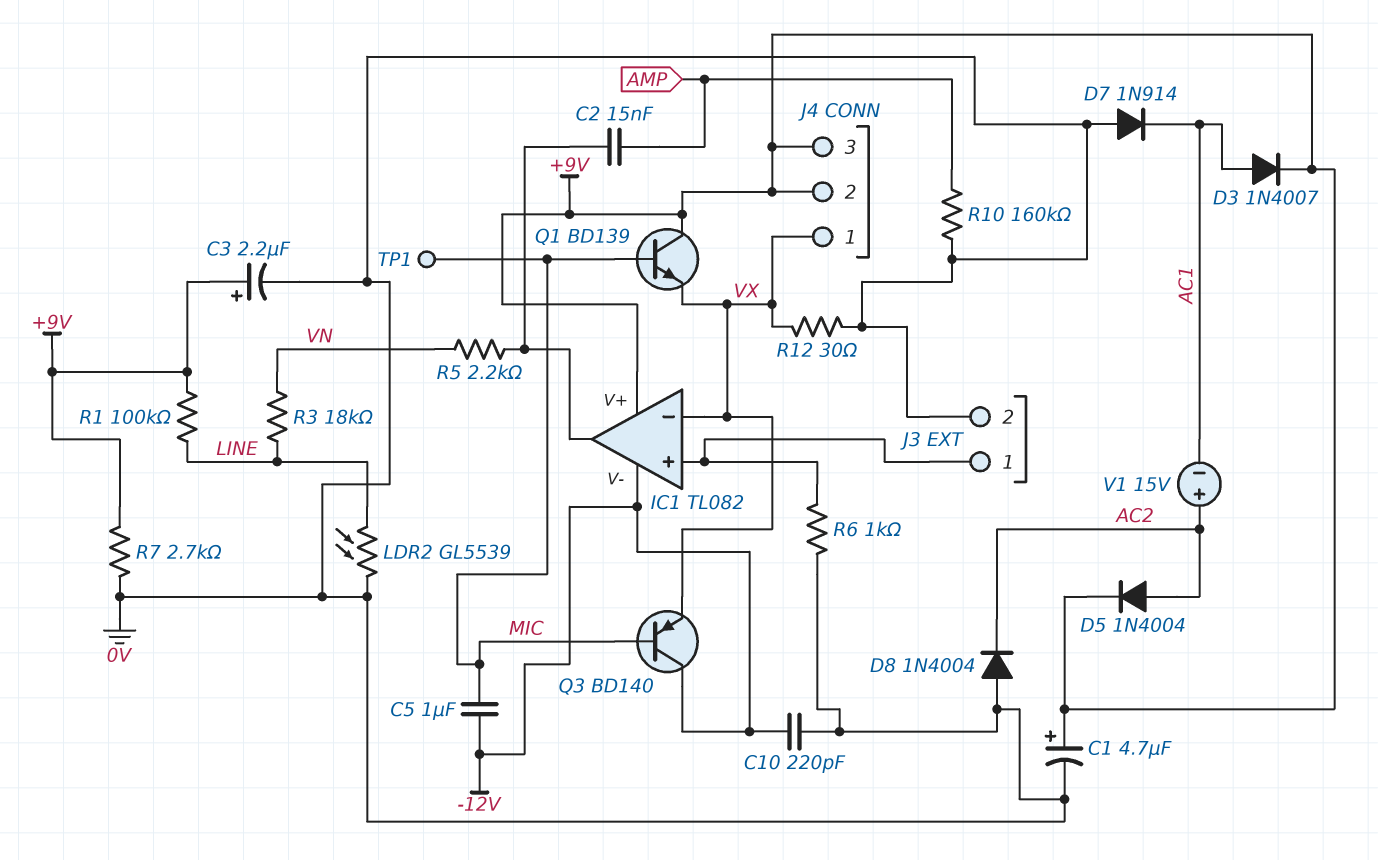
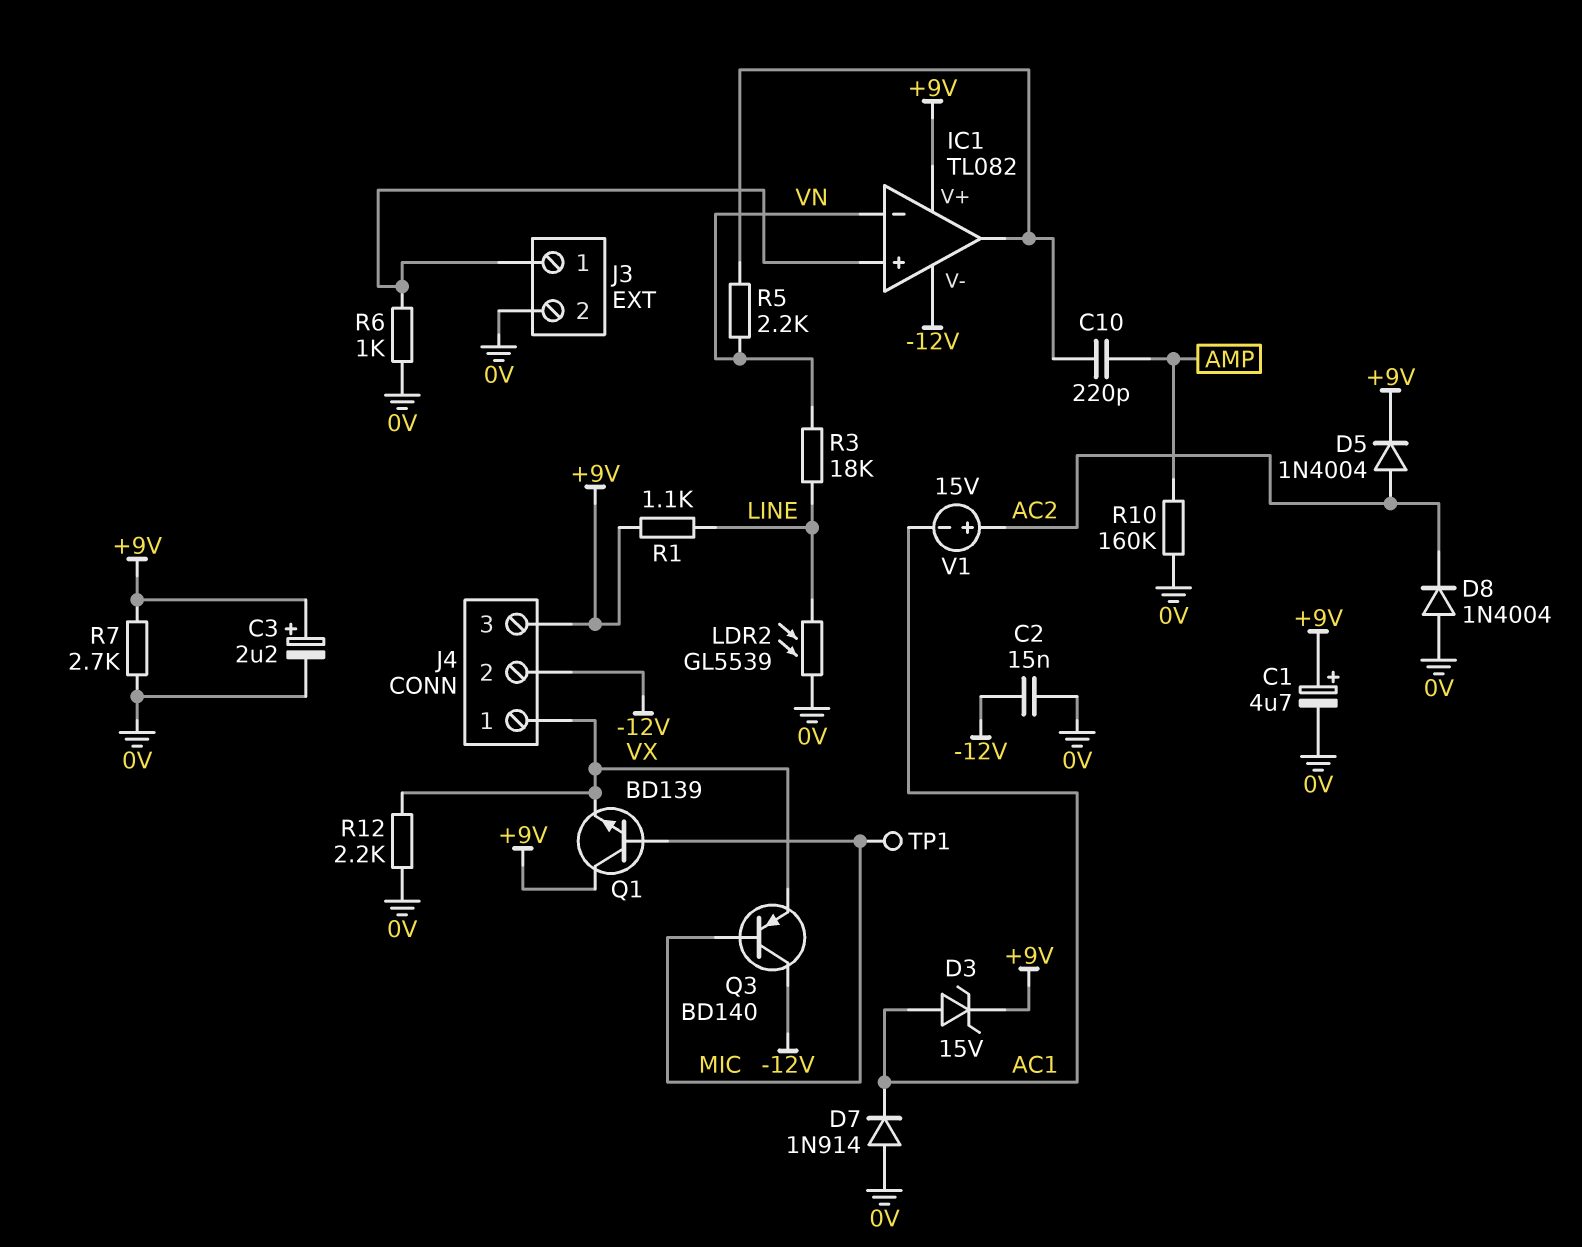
C2: 15nF (AMP, IC1/out) -> 15nF (-12V, 0V)
C5: 1uF (-12V, MIC) -> none
C10: 220pF (-12V, 0V) -> 220pF (AMP, IC1/out)
D3: diode 1N4007 (A AC1, K +9V) -> zener 15V (A AC1, K +9V)
IC1 pin in-: VX -> VN
J4 pin 2: +9V -> -12V
R1: 100k (+9V, LINE) -> 1.1k (+9V, LINE)
R12: 30 (0V, VX) -> 2.2k (0V, VX)

